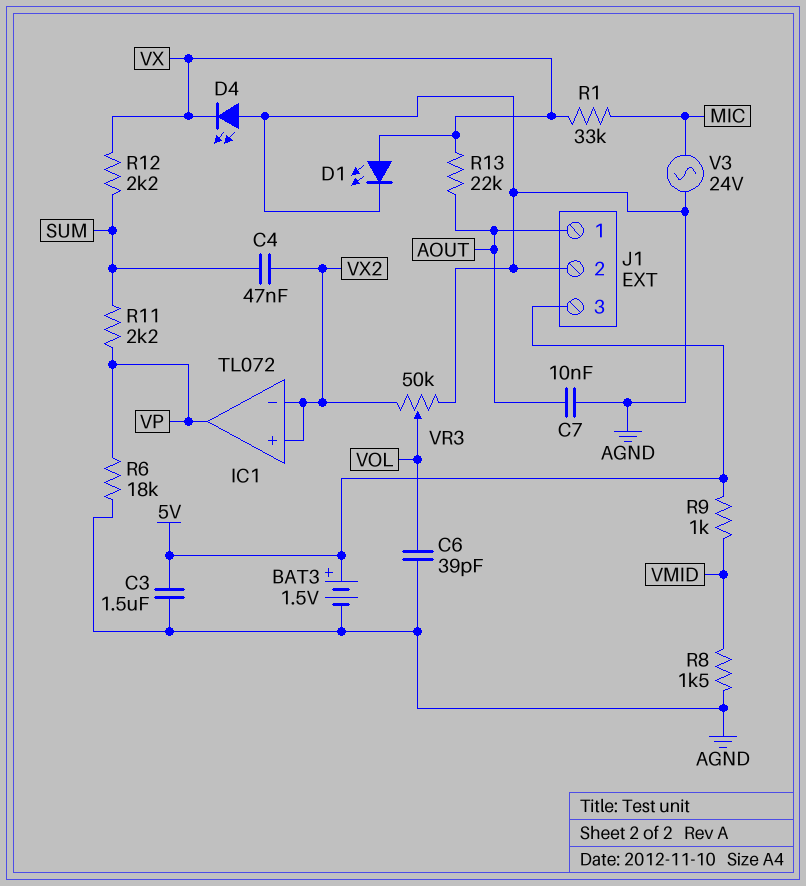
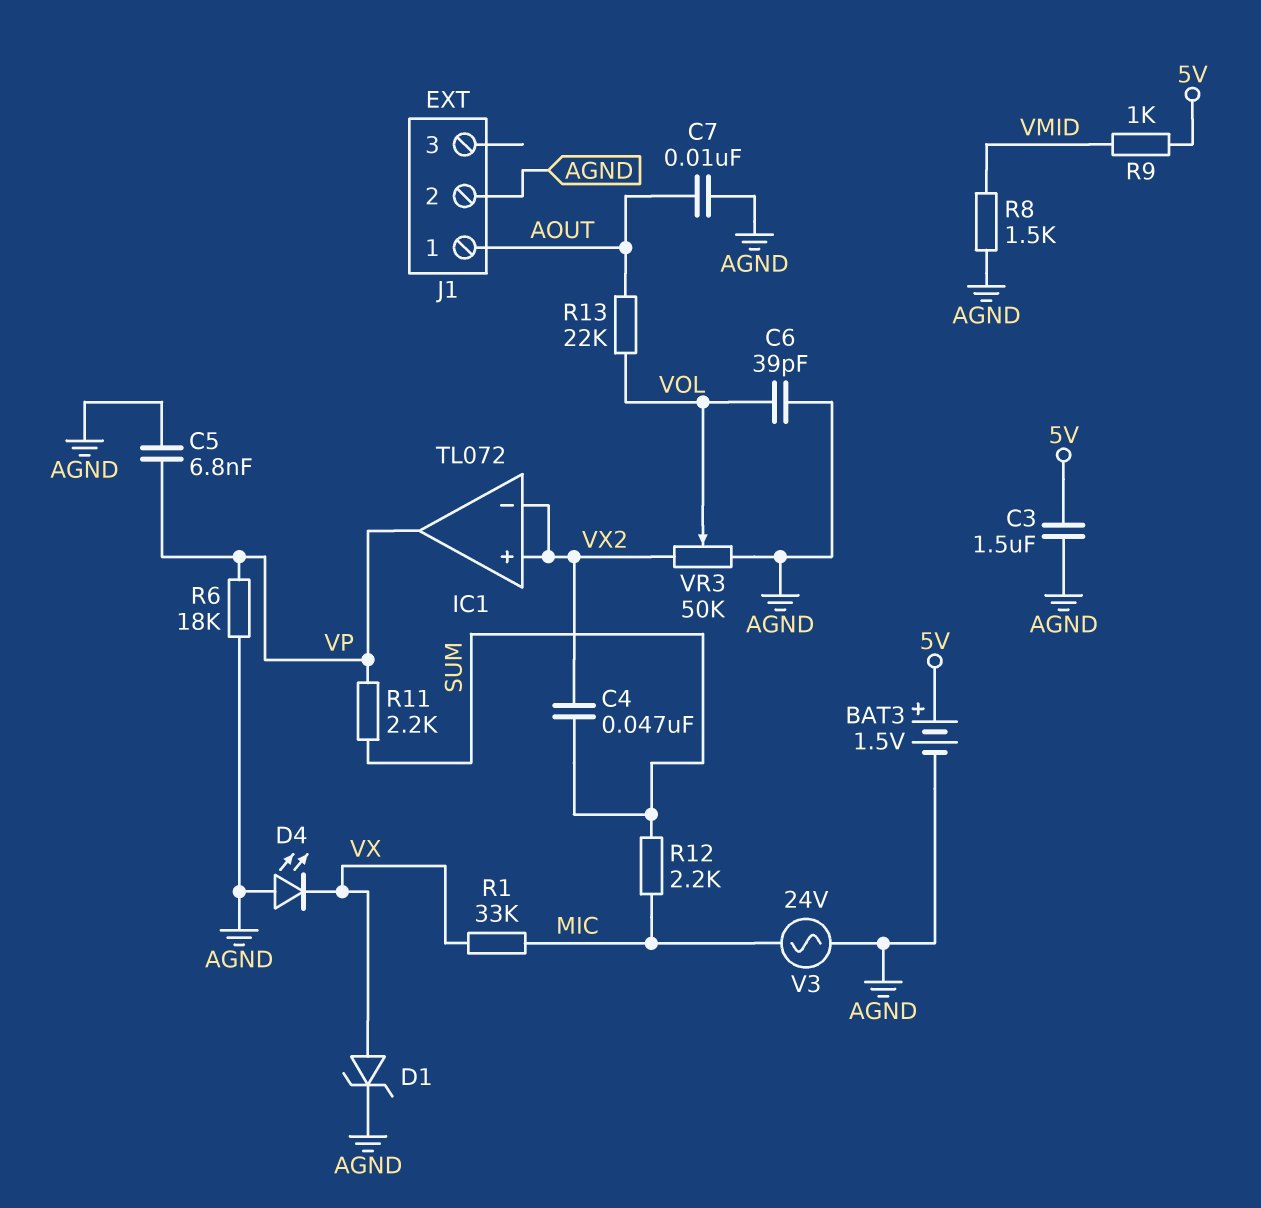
C5: none -> 6.8nF (AGND, VP)
D1: LED (A VX, K AGND) -> zener (A VX, K AGND)
J1 pin 3: 5V -> none
R12: 2.2k (SUM, VX) -> 2.2k (MIC, SUM)
R13: 22k (AOUT, VX) -> 22k (AOUT, VOL)

